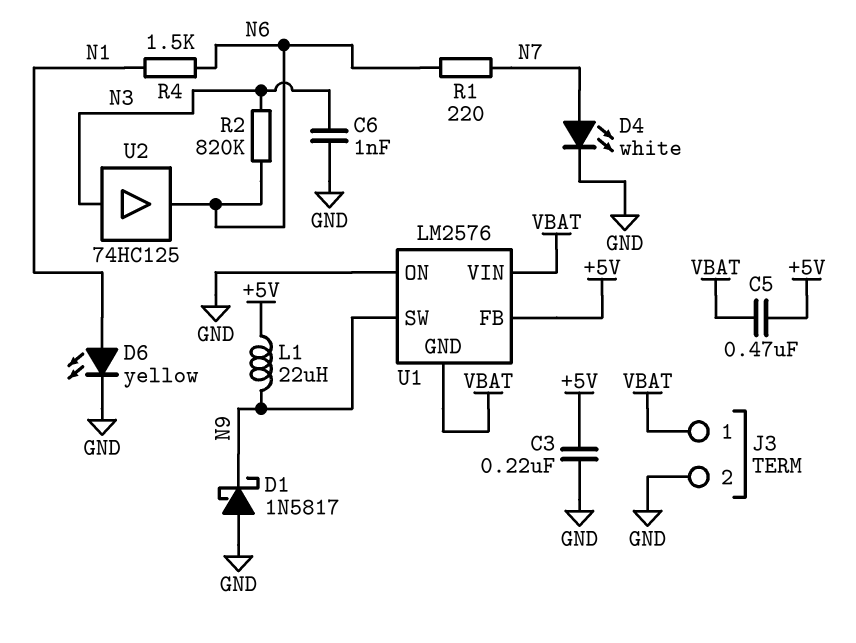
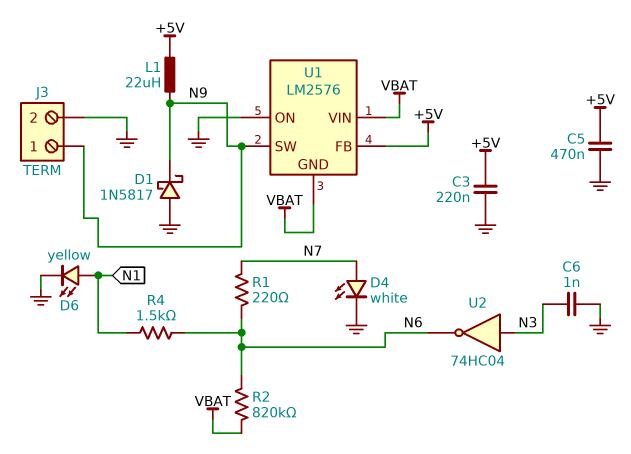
C5: 470nF (+5V, VBAT) -> 470nF (+5V, GND)
J3 pin 1: VBAT -> N9
R2: 820k (N3, N6) -> 820k (N6, VBAT)
U2: buffer 74HC125 (in N3, out N6) -> NOT 74HC04 (in N3, out N6)

